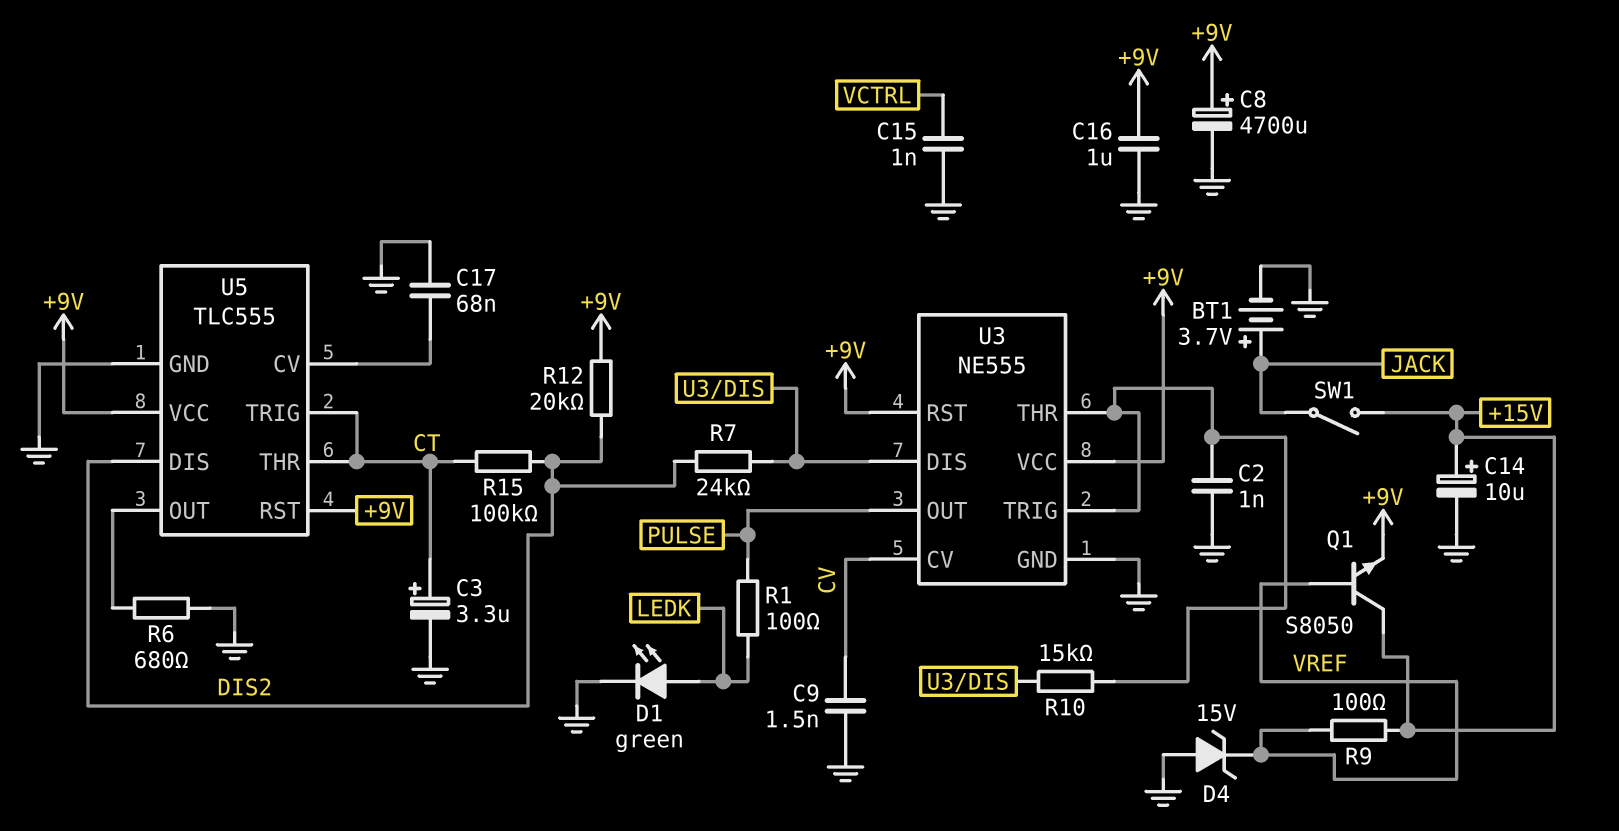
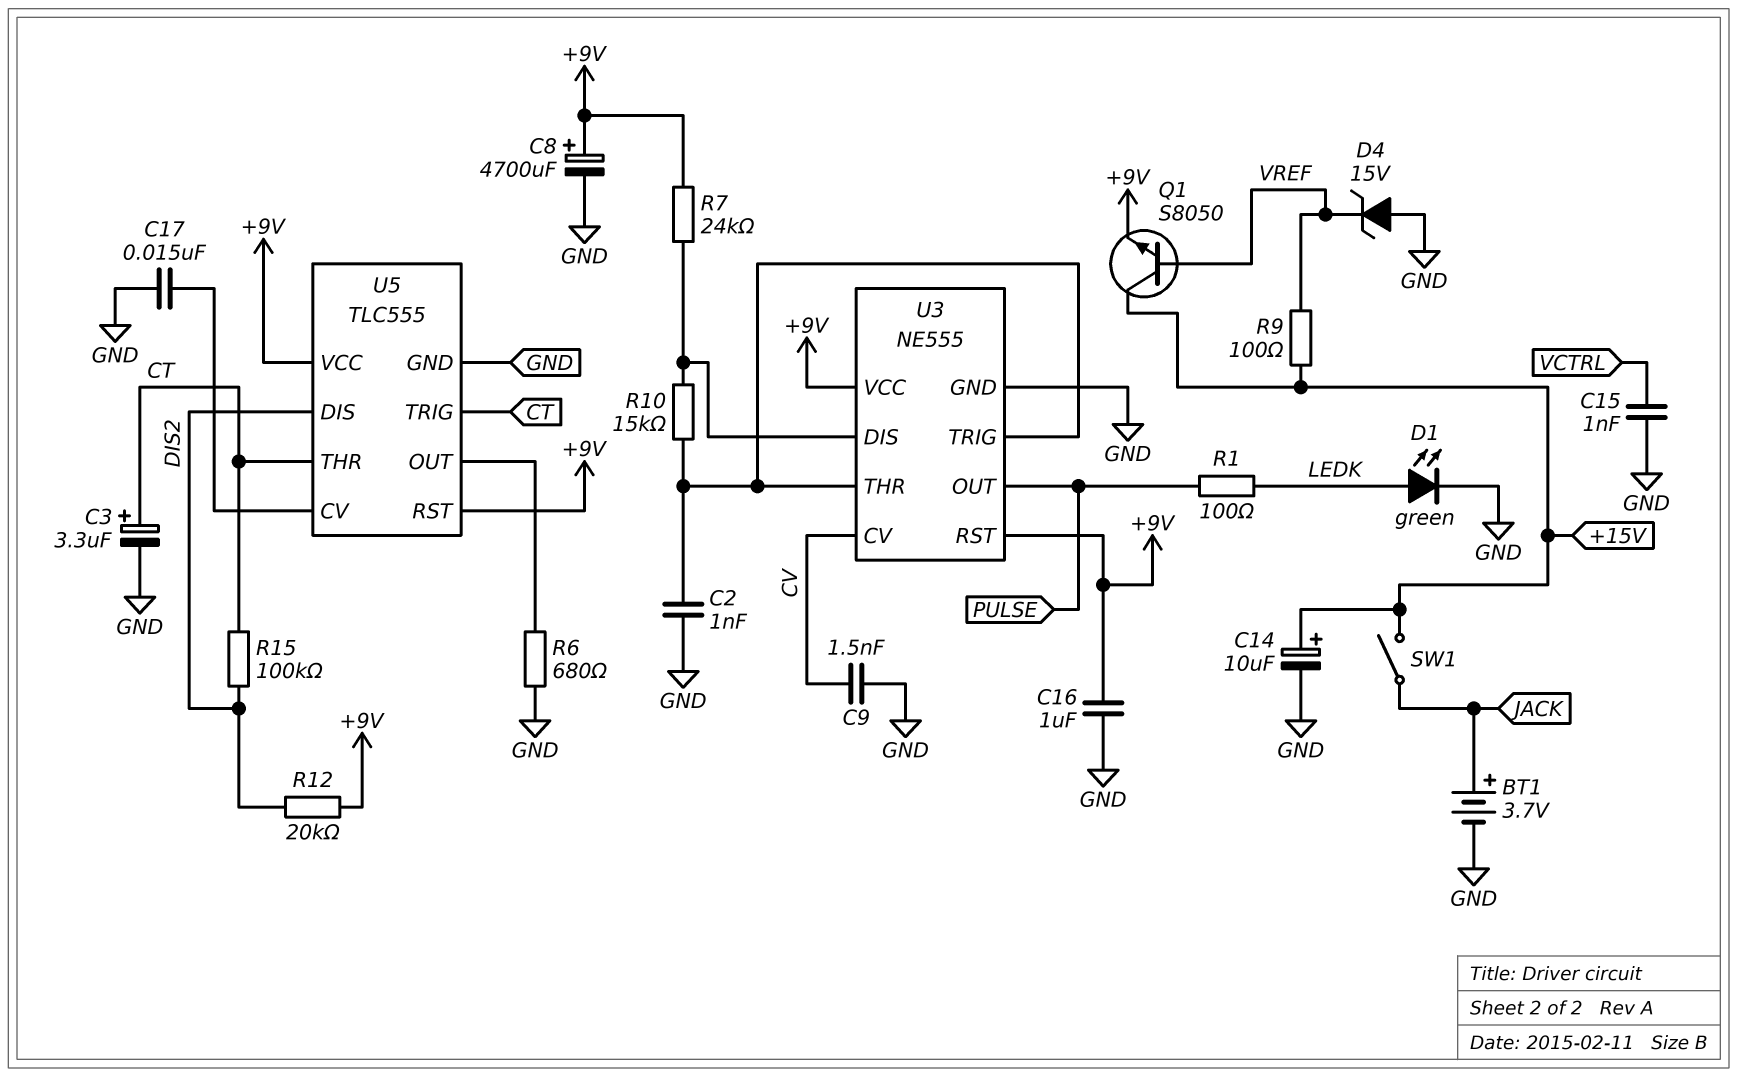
C17: 68nF (GND, U5/CV) -> 15nF (GND, U5/CV)
R7: 24k (DIS2, U3/DIS) -> 24k (+9V, U3/DIS)

